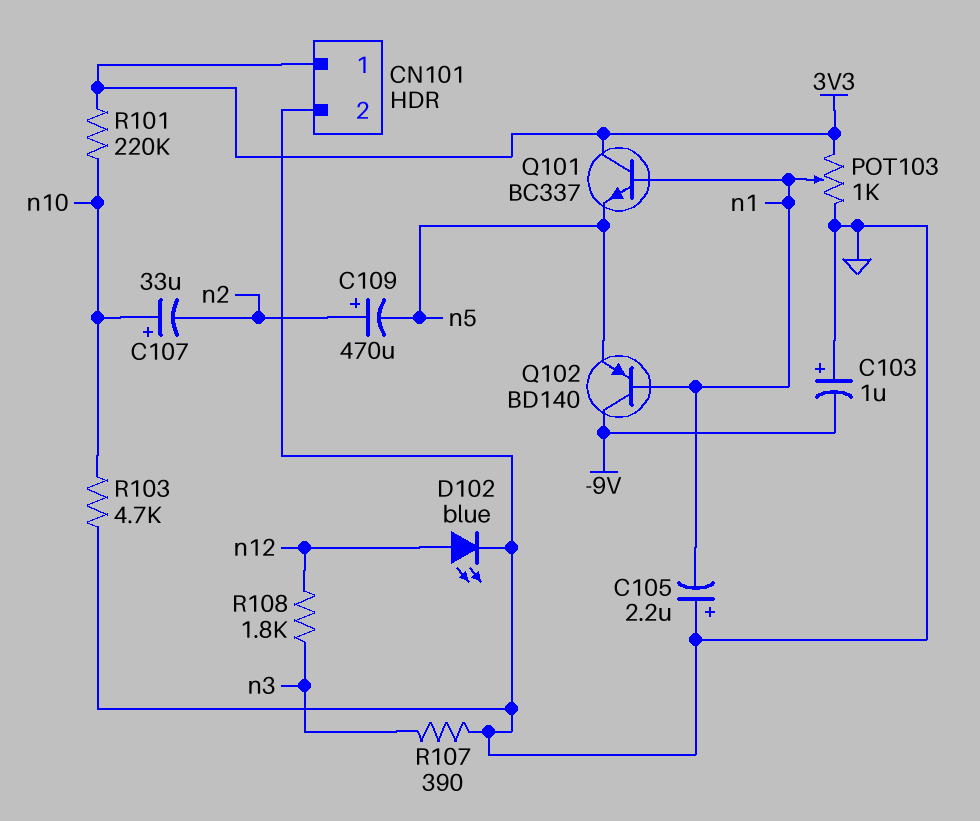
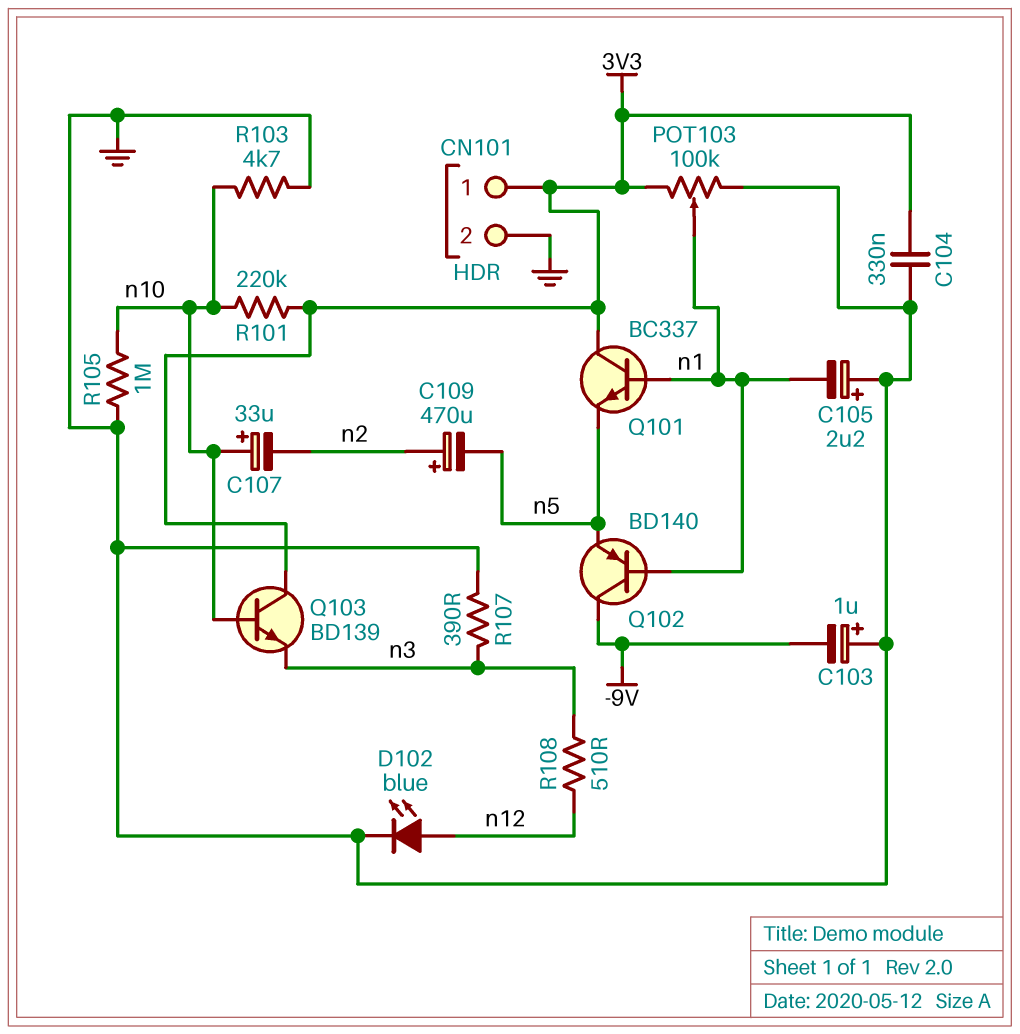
C104: none -> 330nF (3V3, GND)
POT103: 1k (3V3, GND, wiper n1) -> 100k (3V3, GND, wiper n1)
Q103: none -> NPN BD139 (B n10, C 3V3, E n3)
R105: none -> 1M (GND, n10)
R108: 1.8k (n3, n12) -> 510 (n3, n12)

